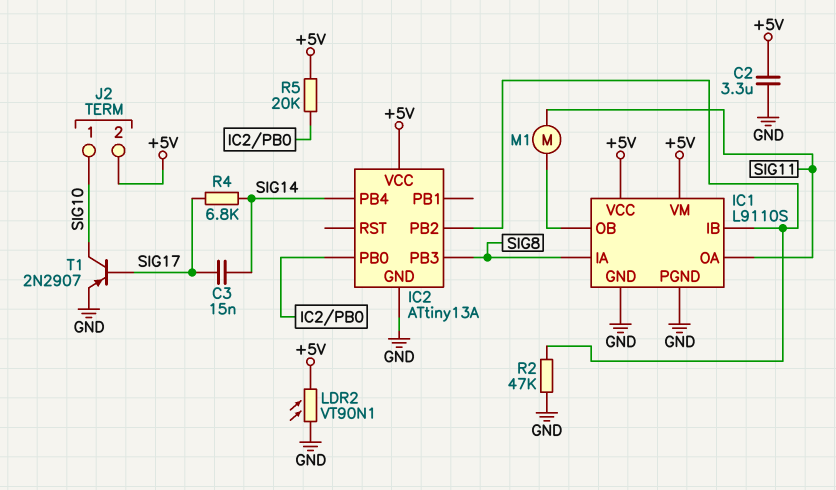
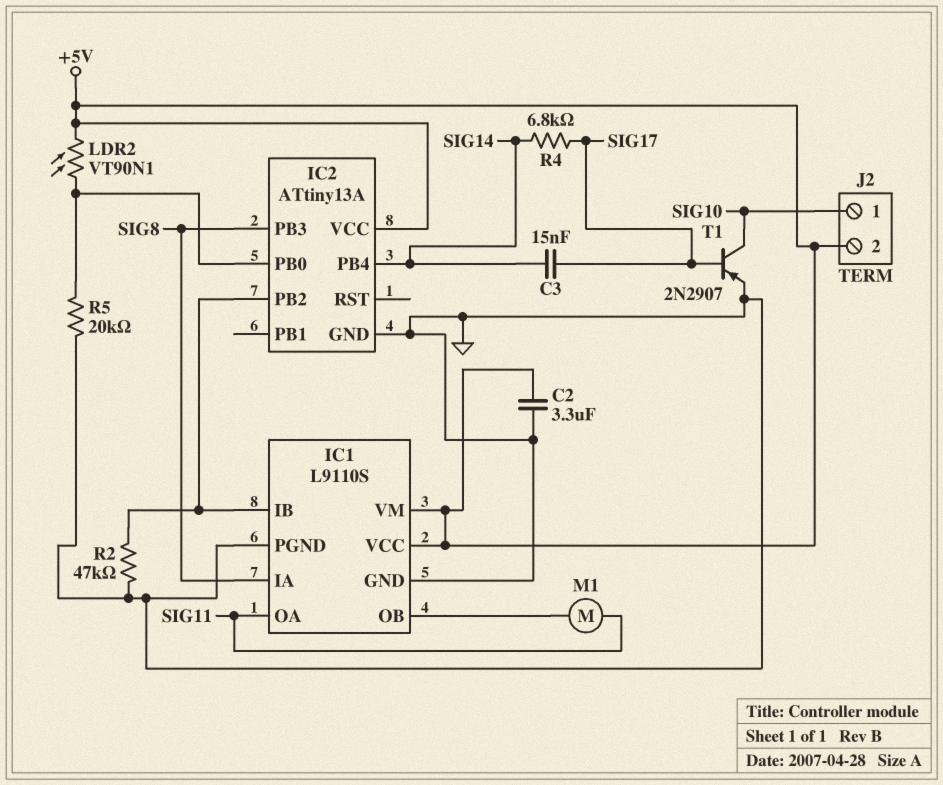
LDR2: VT90N1 (+5V, GND) -> VT90N1 (+5V, IC2/PB0)
R5: 20k (+5V, IC2/PB0) -> 20k (GND, IC2/PB0)

